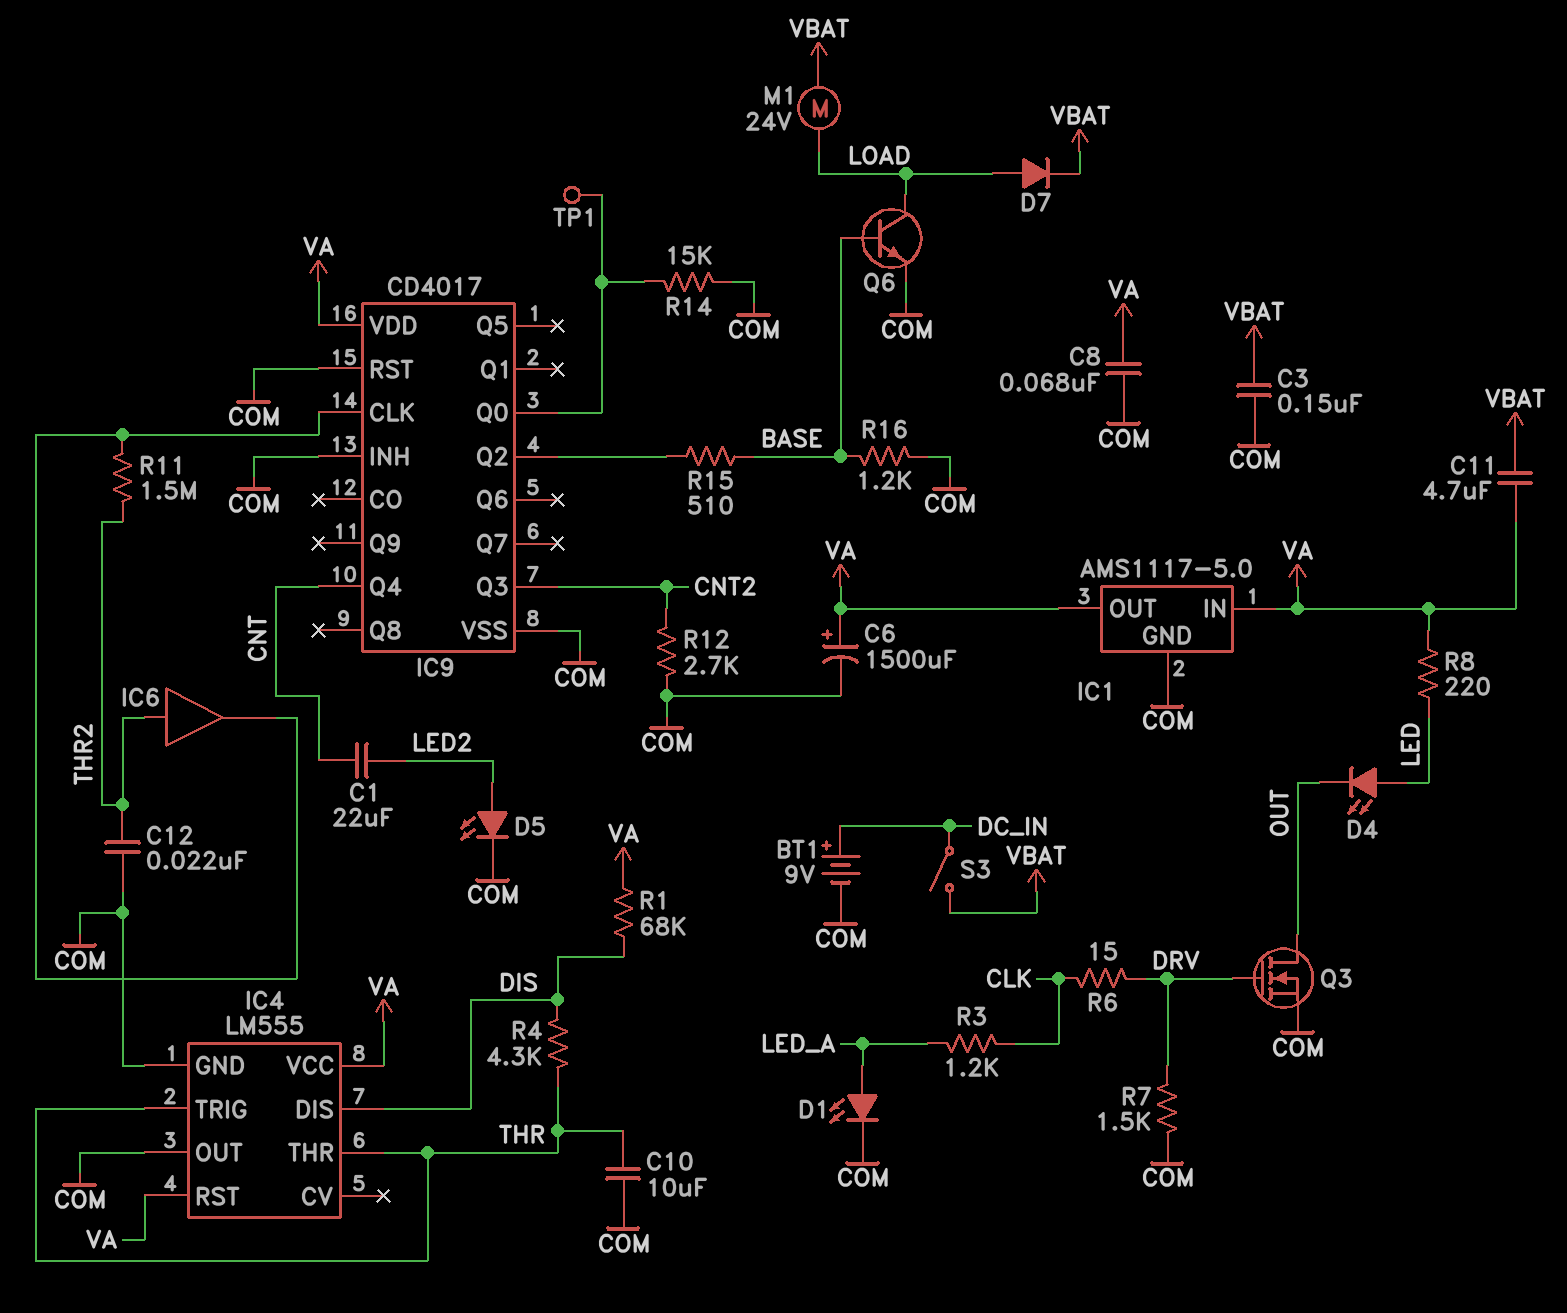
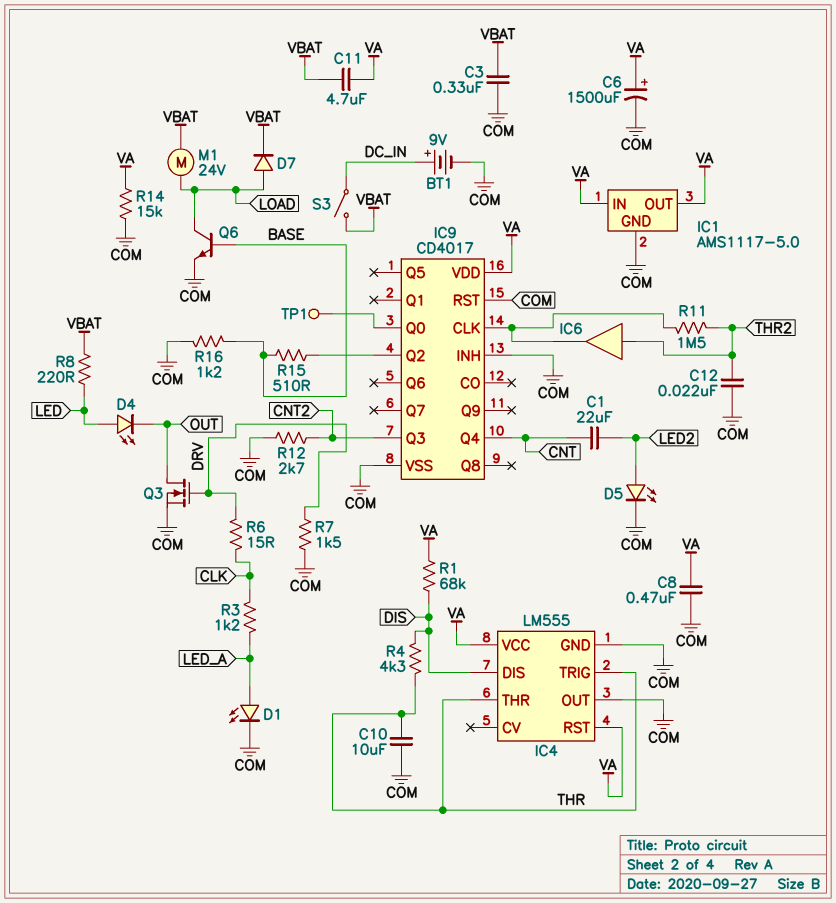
C3: 150nF (COM, VBAT) -> 330nF (COM, VBAT)
C8: 68nF (COM, VA) -> 470nF (COM, VA)
R8: 220 (LED, VA) -> 220 (LED, VBAT)
R14: 15k (COM, IC9/Q0) -> 15k (COM, VA)

